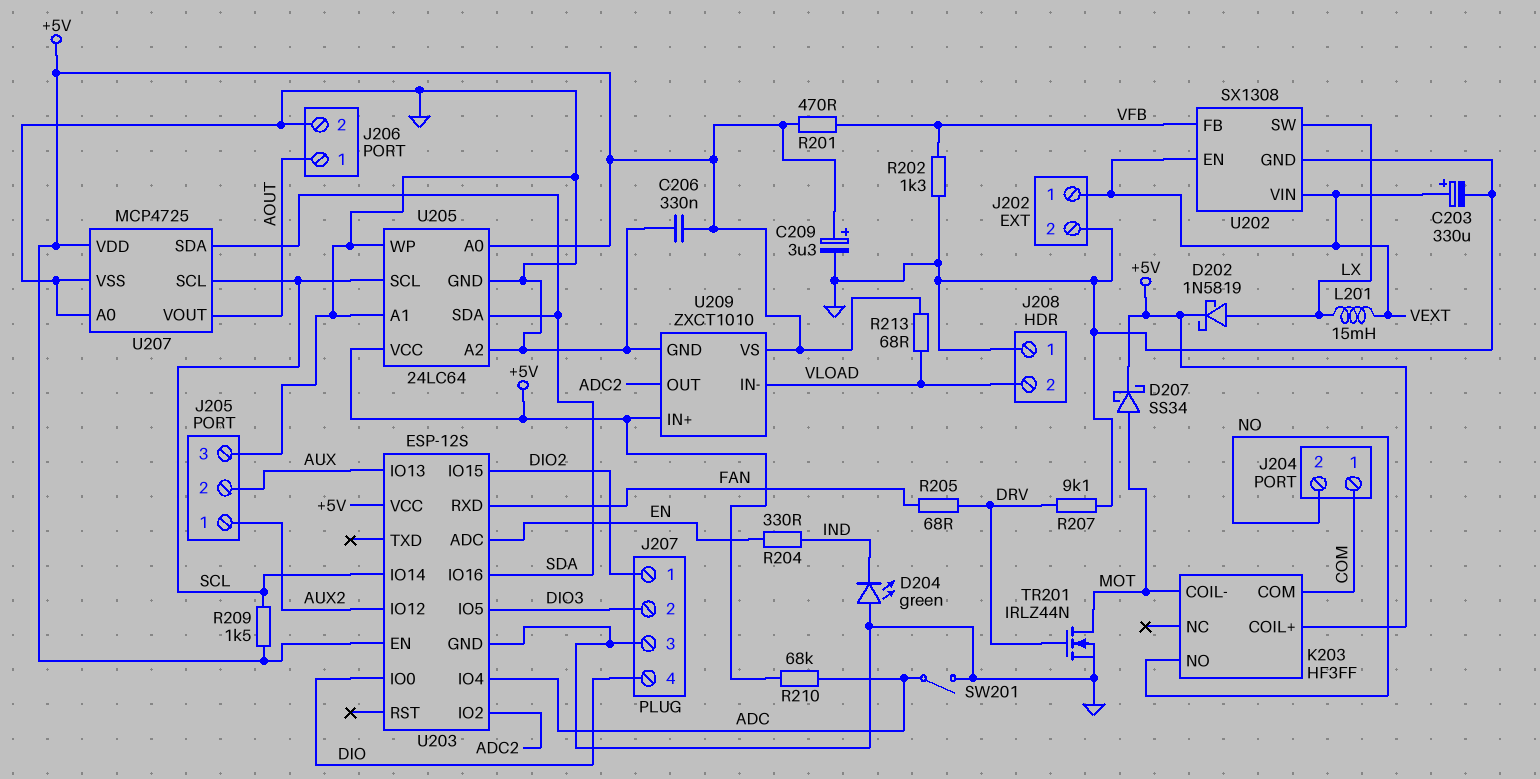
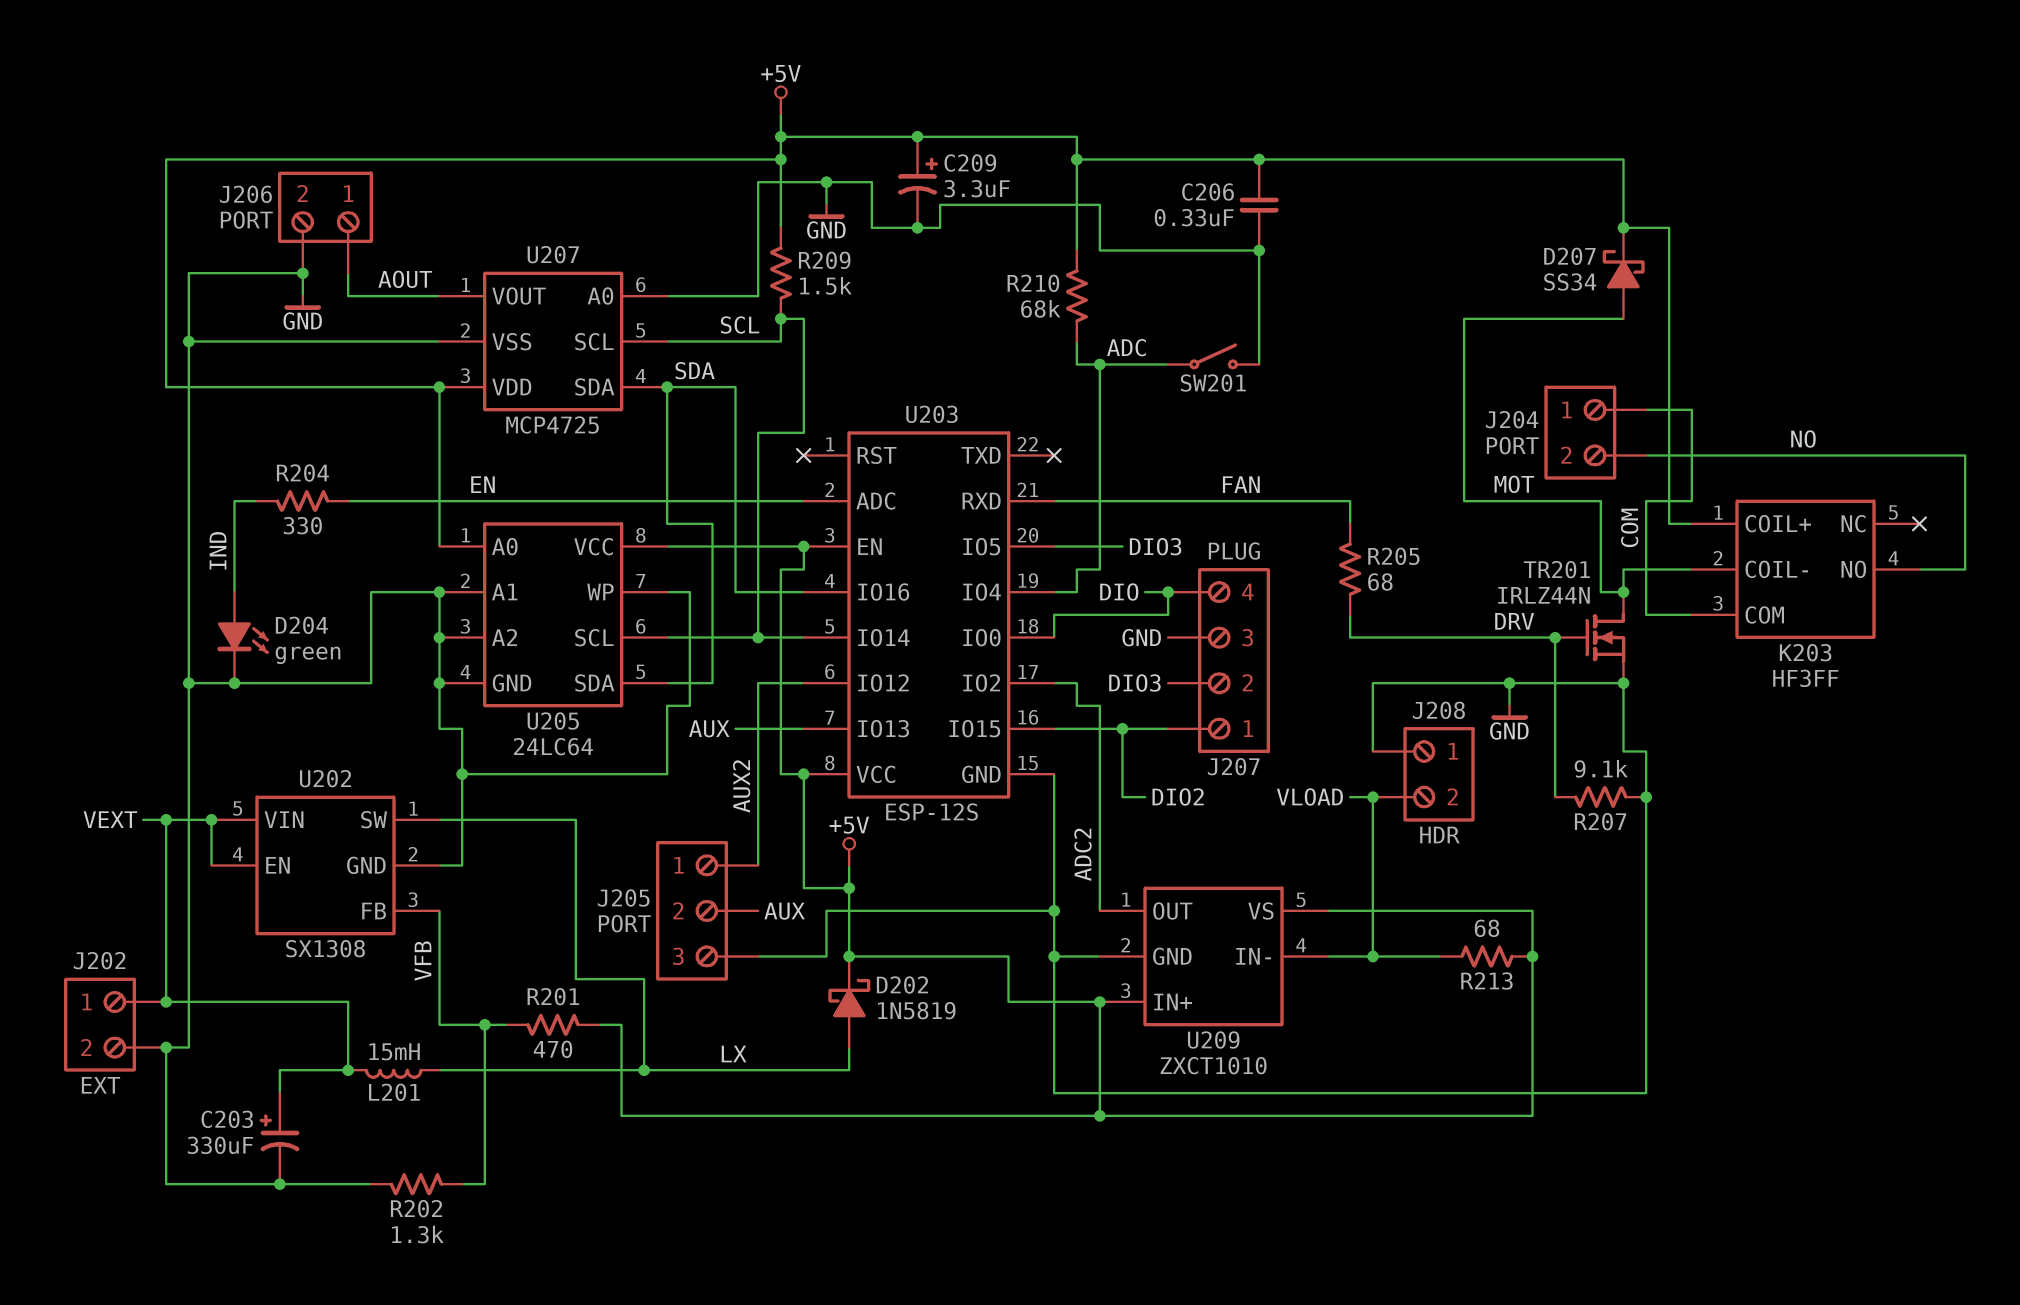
D204: LED green (A GND, K IND) -> LED green (A IND, K GND)

